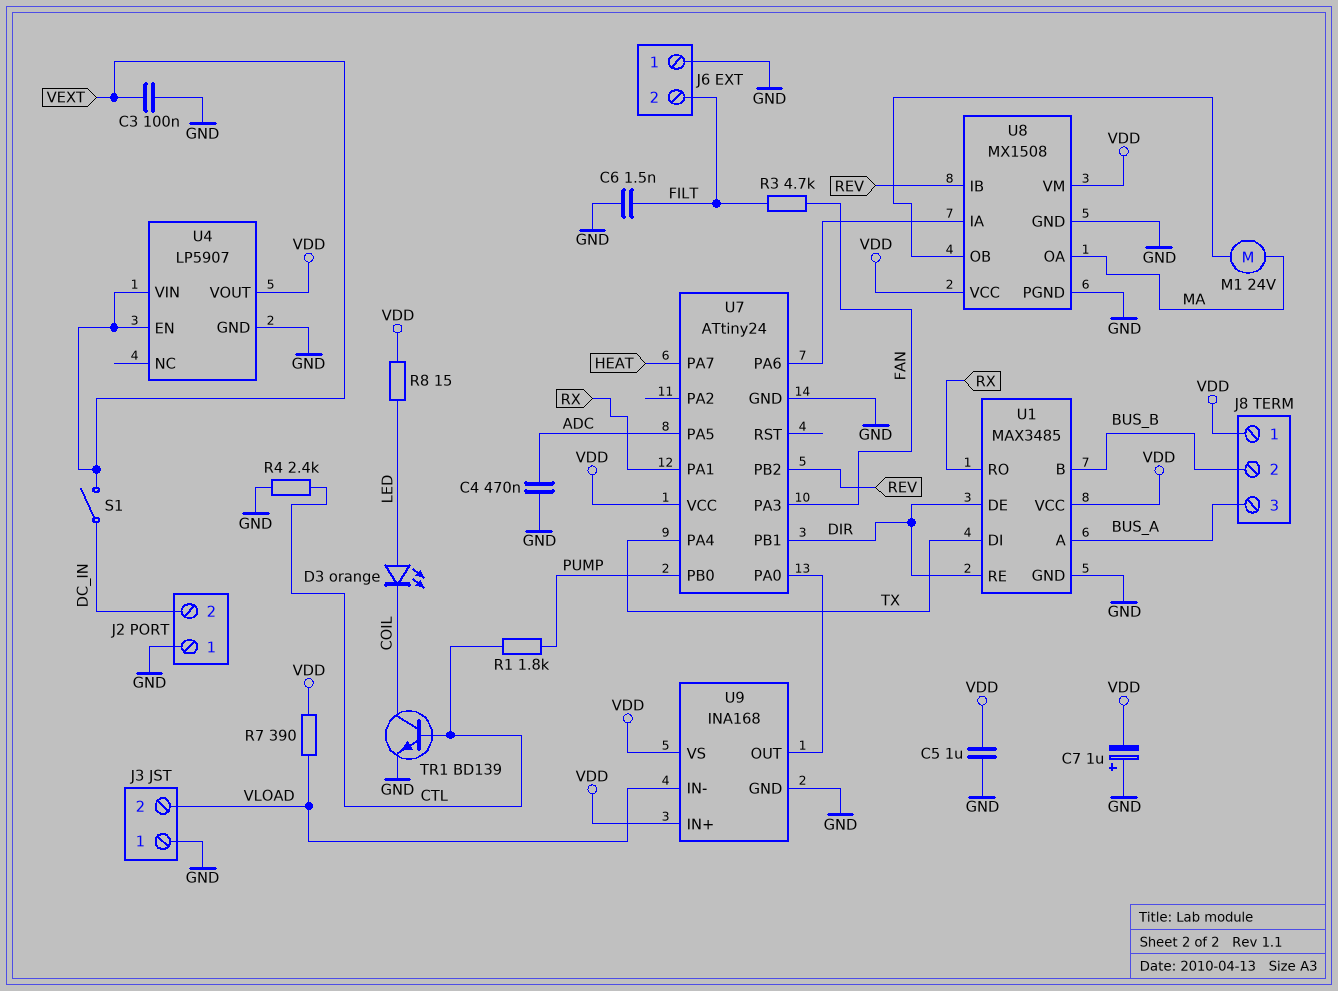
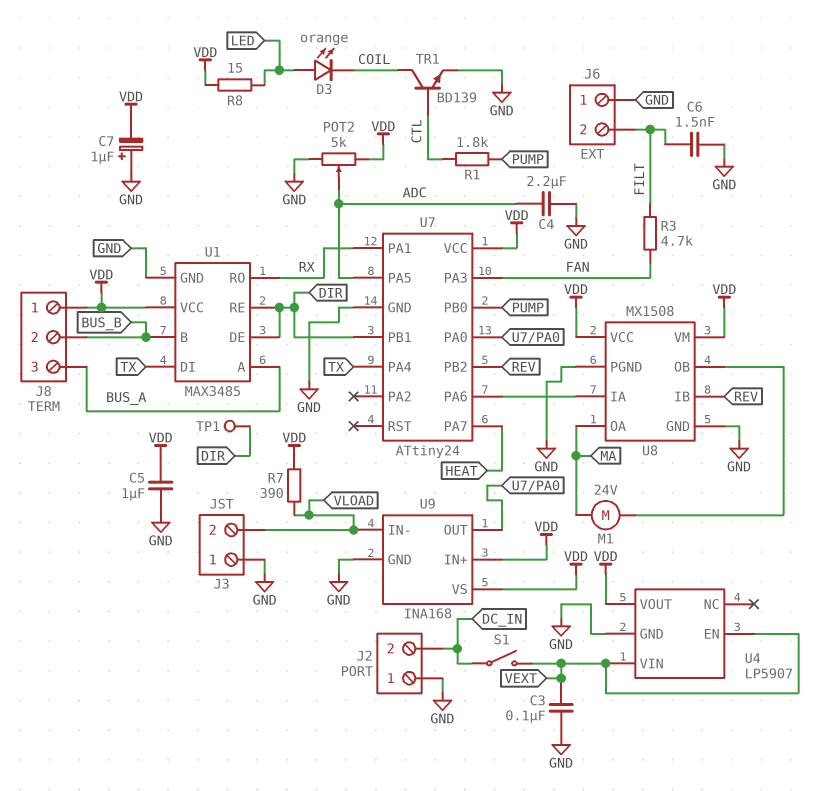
C4: 470nF (ADC, GND) -> 2.2uF (ADC, GND)
POT2: none -> 5k (GND, VDD, wiper ADC)
R4: 2.4k (CTL, GND) -> none
TP1: none -> test point (DIR)

